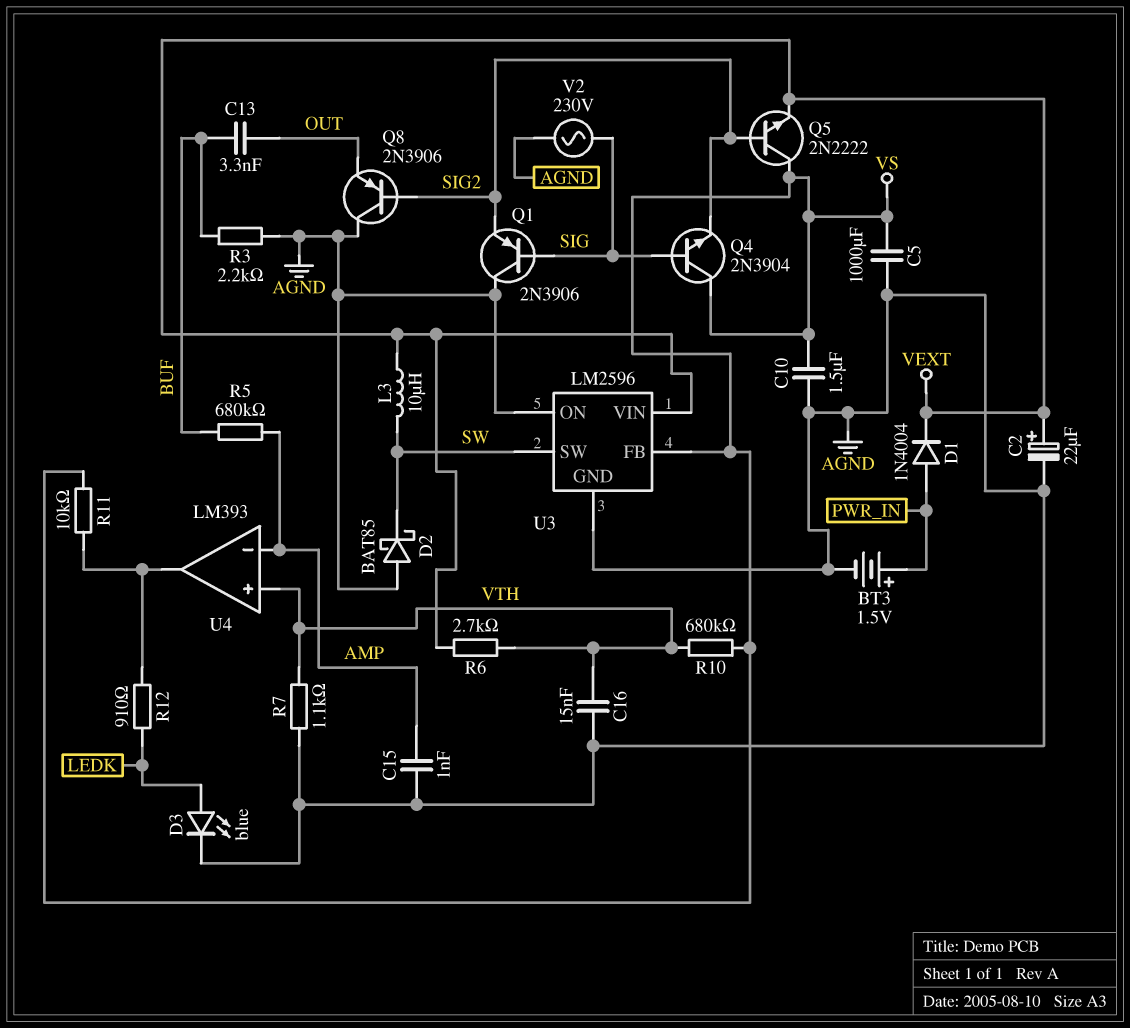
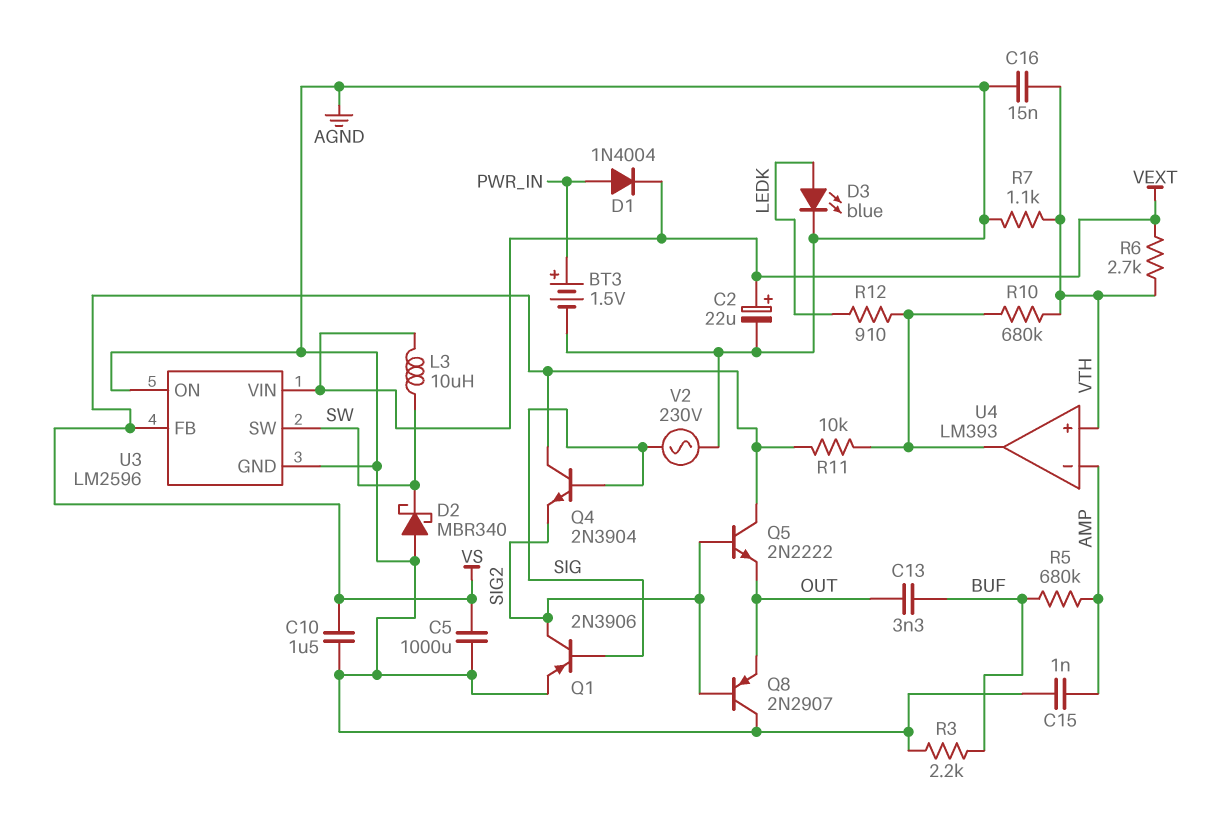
D2: schottky BAT85 (A AGND, K SW) -> schottky MBR340 (A AGND, K SW)
Q1: PNP 2N3906 (B SIG, C AGND, E SIG2) -> PNP 2N3906 (B SIG, C SIG2, E AGND)
Q5: NPN 2N2222 (B SIG2, C VS, E VEXT) -> NPN 2N2222 (B SIG2, C VS, E OUT)
Q8: PNP 2N3906 (B SIG2, C AGND, E OUT) -> PNP 2N2907 (B SIG2, C AGND, E OUT)
R10: 680k (VS, VTH) -> 680k (U4/out, VTH)

